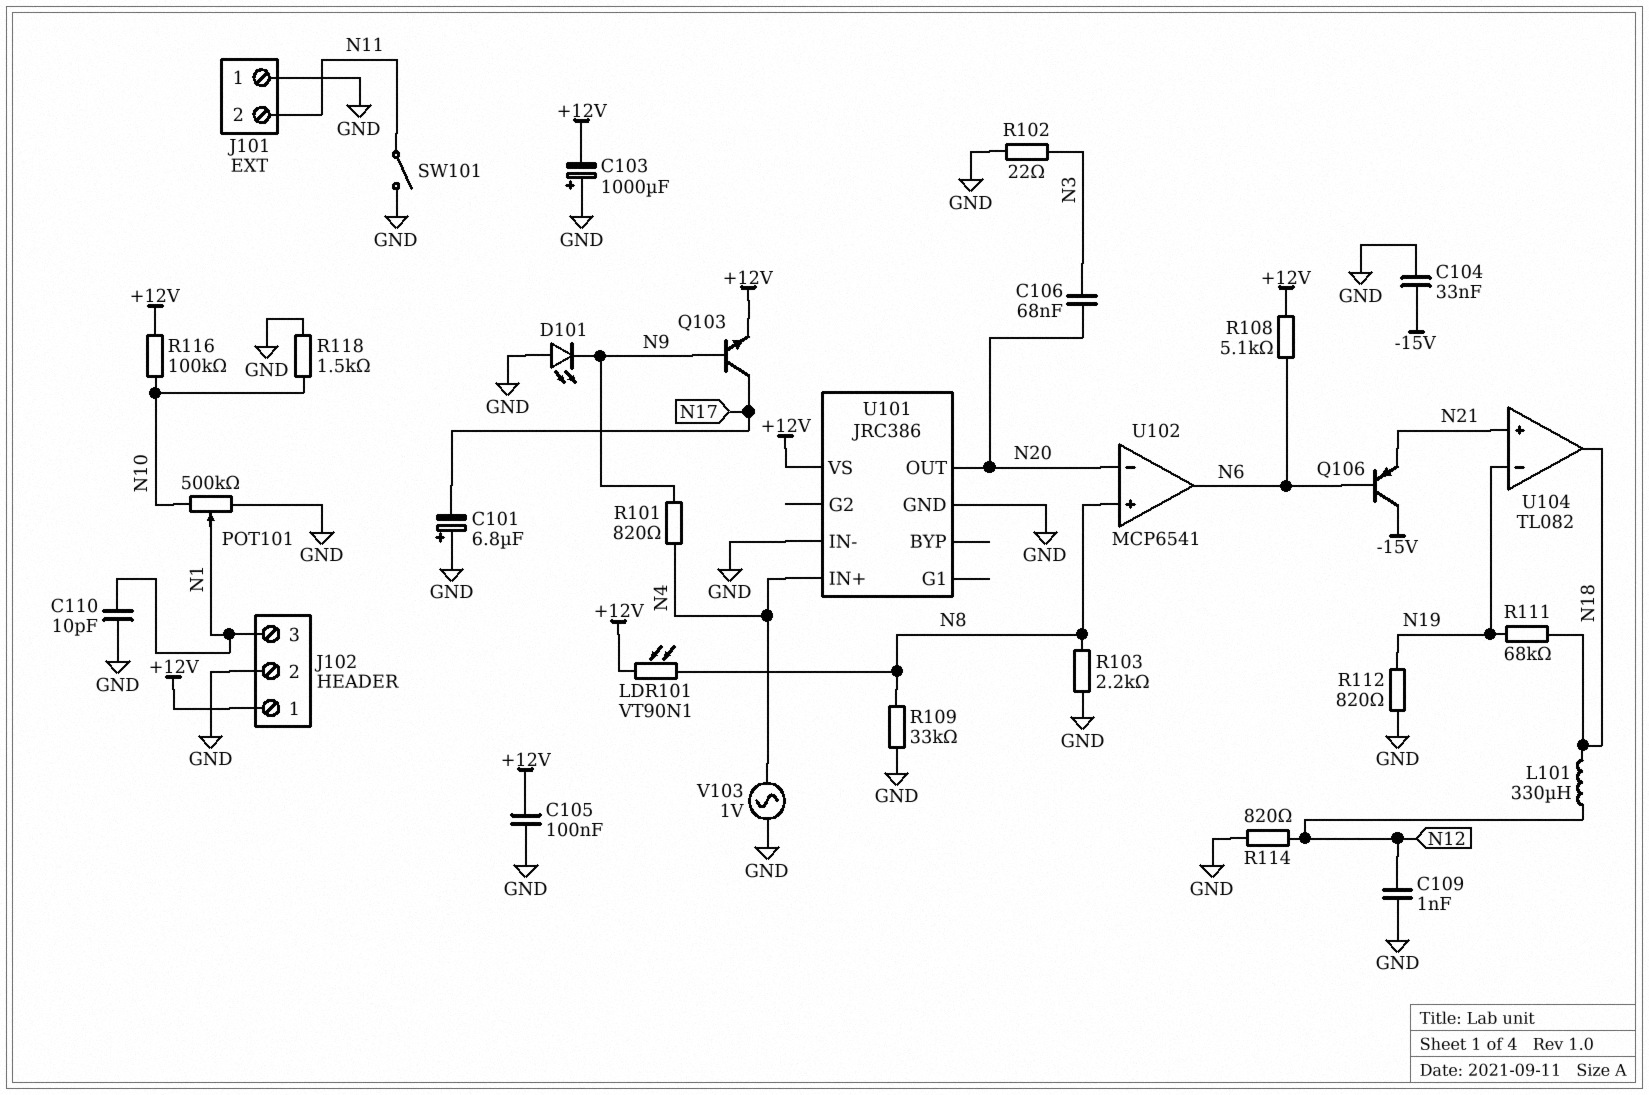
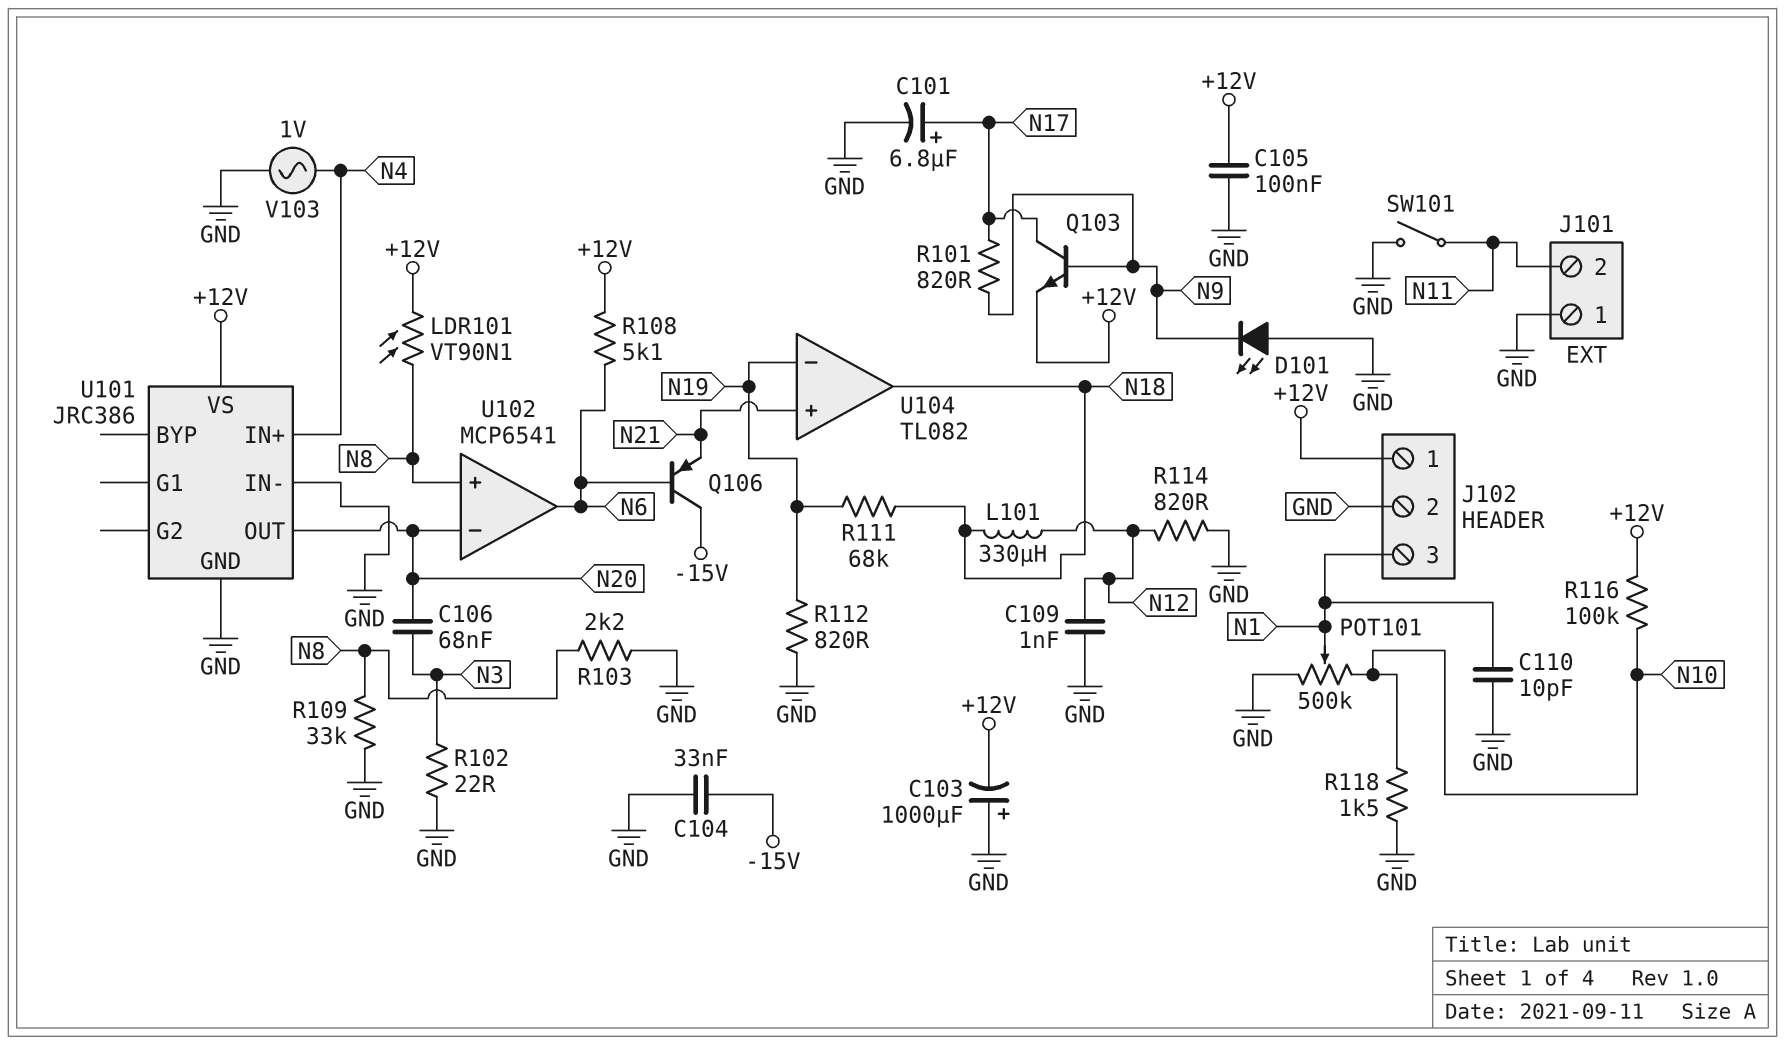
C101: 6.8uF (plus GND, minus N17) -> 6.8uF (plus N17, minus GND)
R101: 820 (N4, N9) -> 820 (N9, N17)

